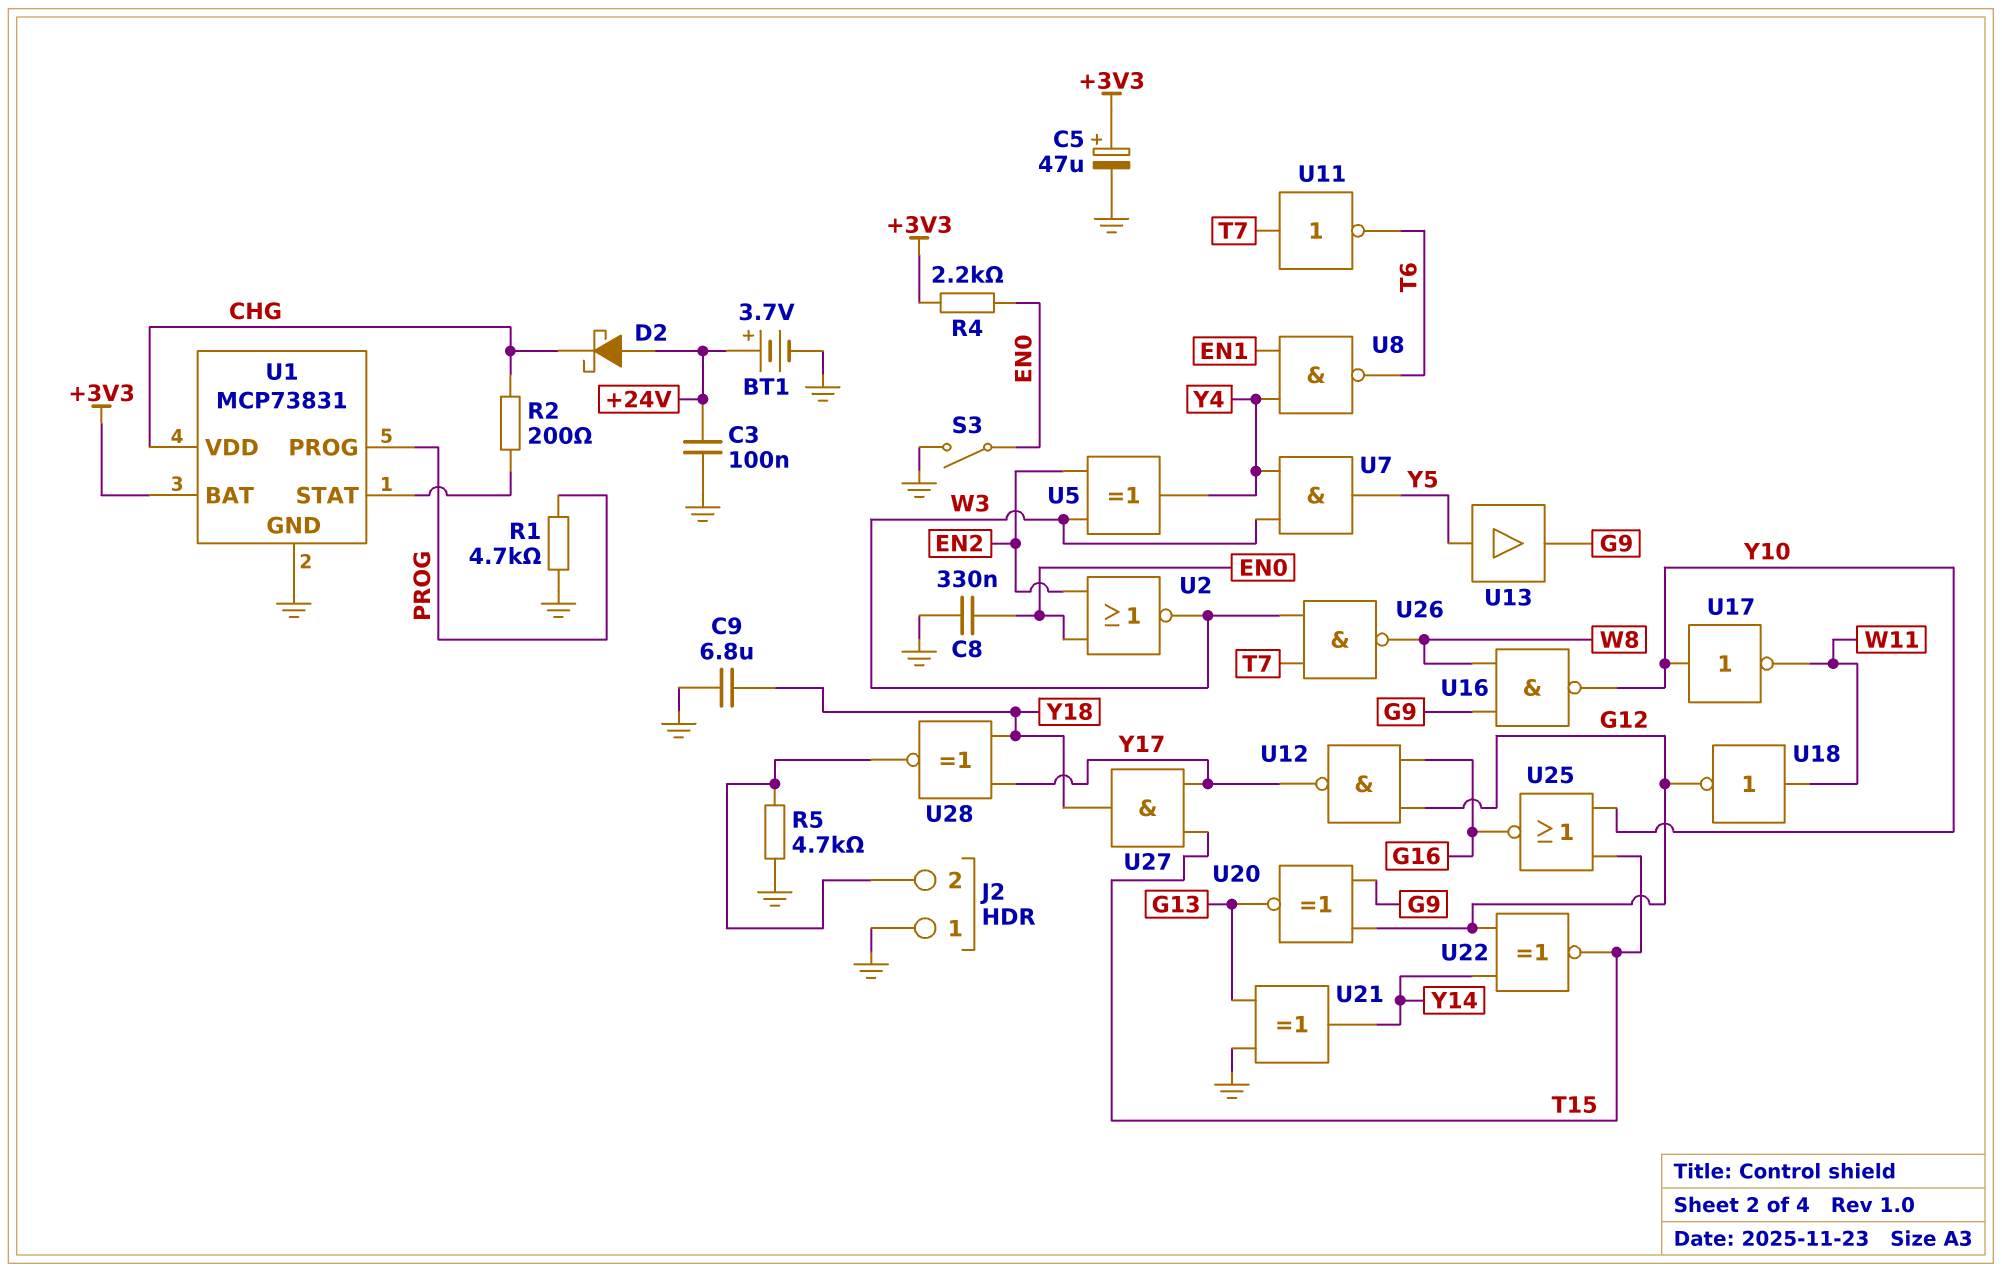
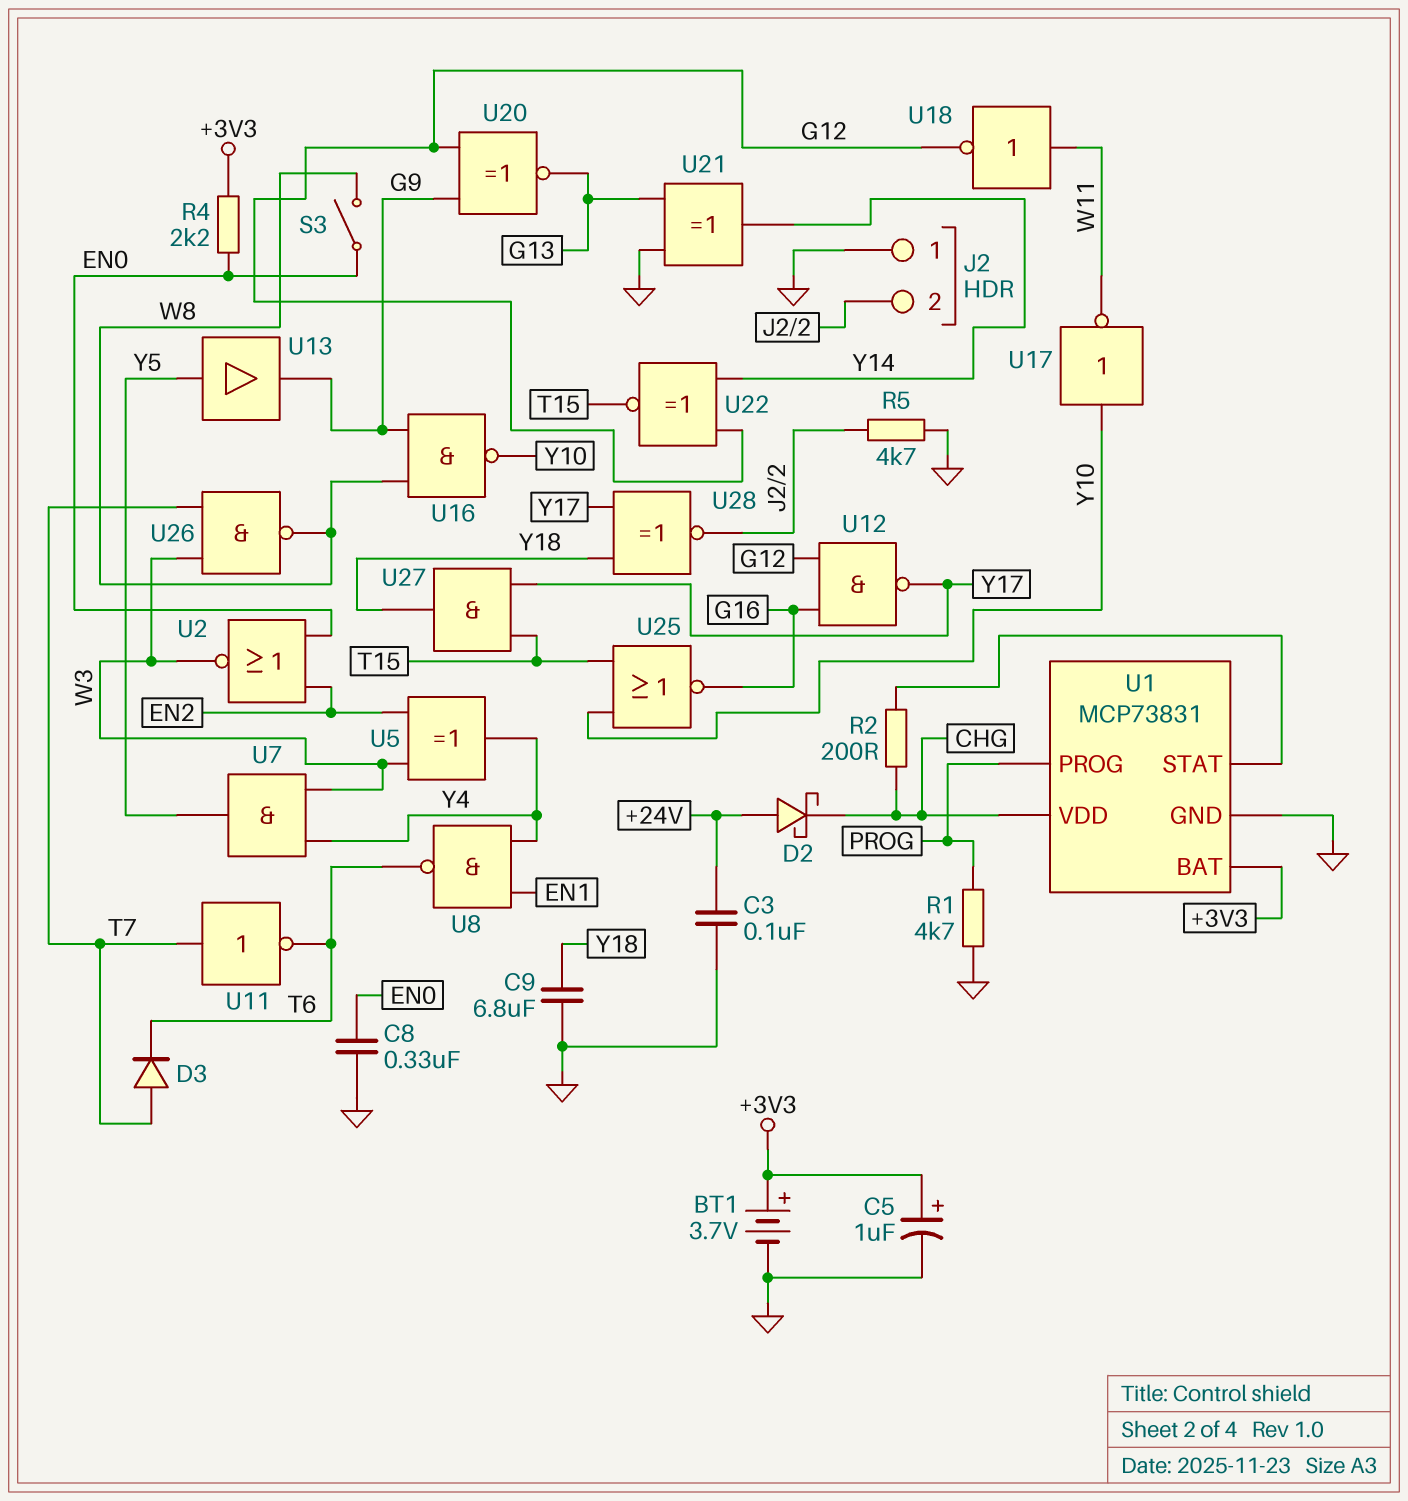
BT1: 3.7V (plus +24V, minus GND) -> 3.7V (plus +3V3, minus GND)
C5: 47uF (plus +3V3, minus GND) -> 1uF (plus +3V3, minus GND)
D3: none -> diode (A T7, K T6)
S3: switch (EN0, GND) -> switch (EN0, W8)

